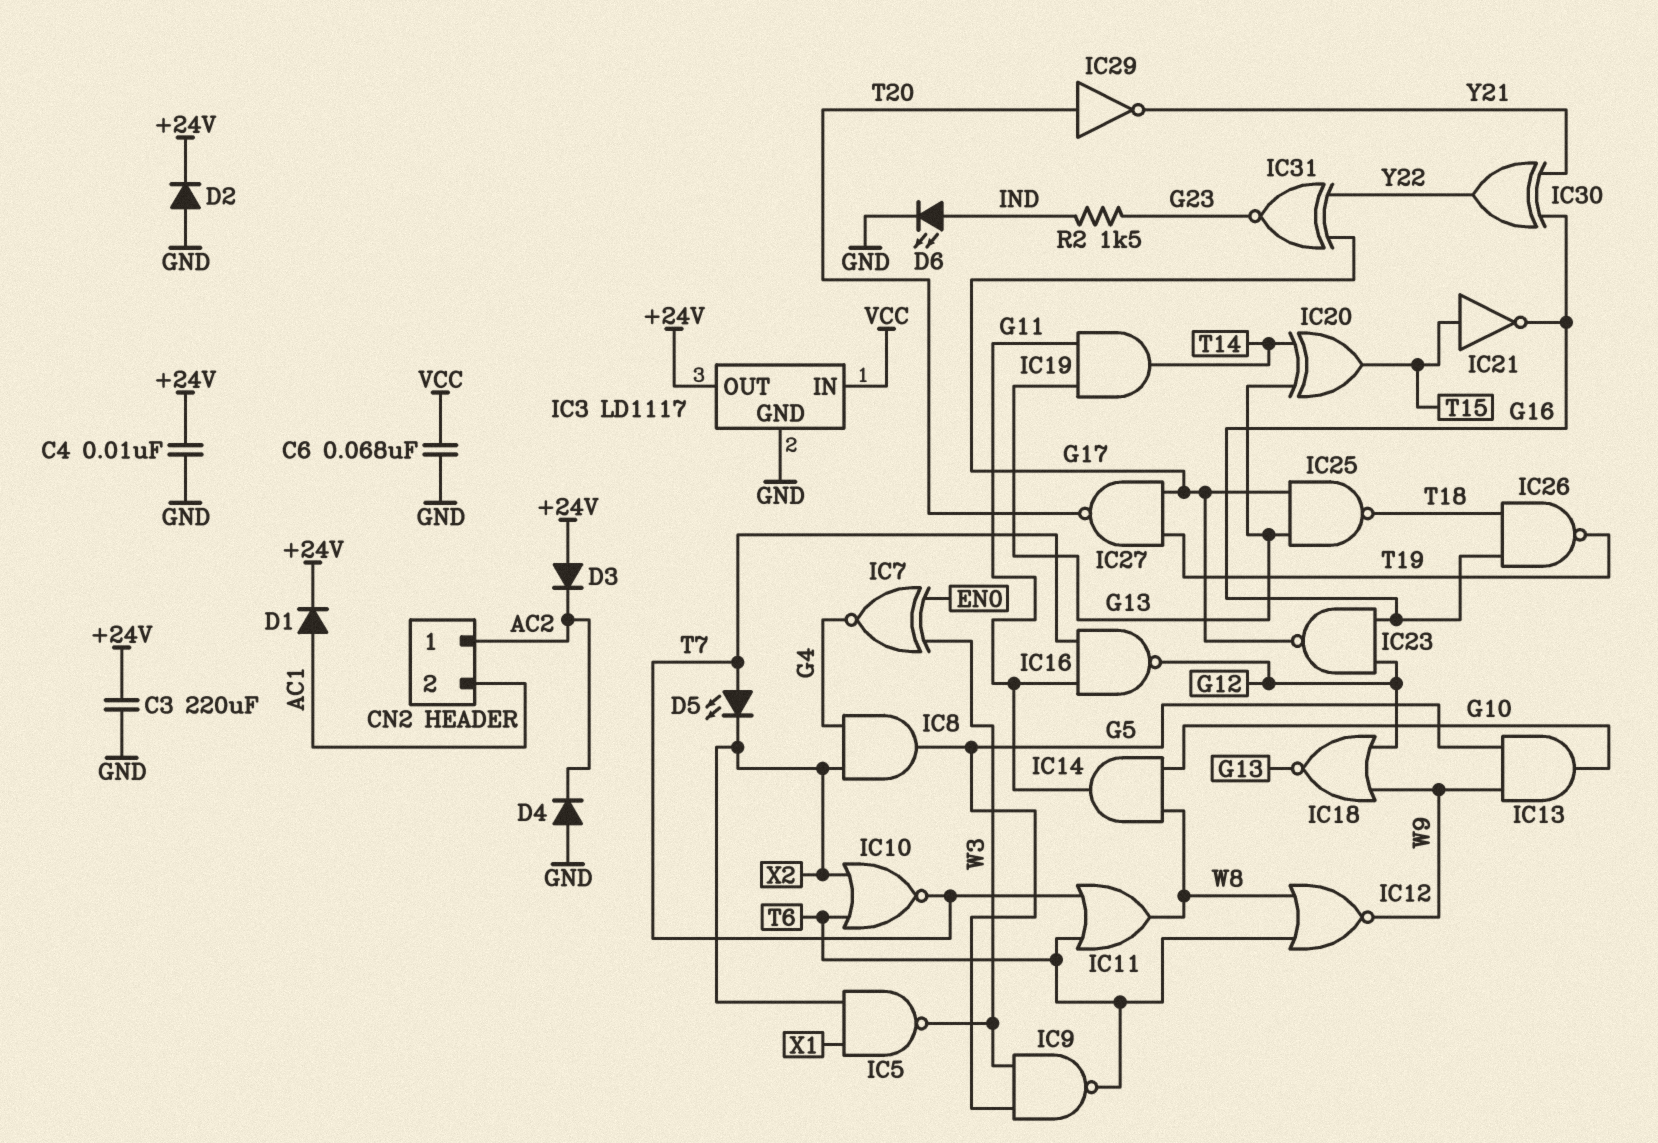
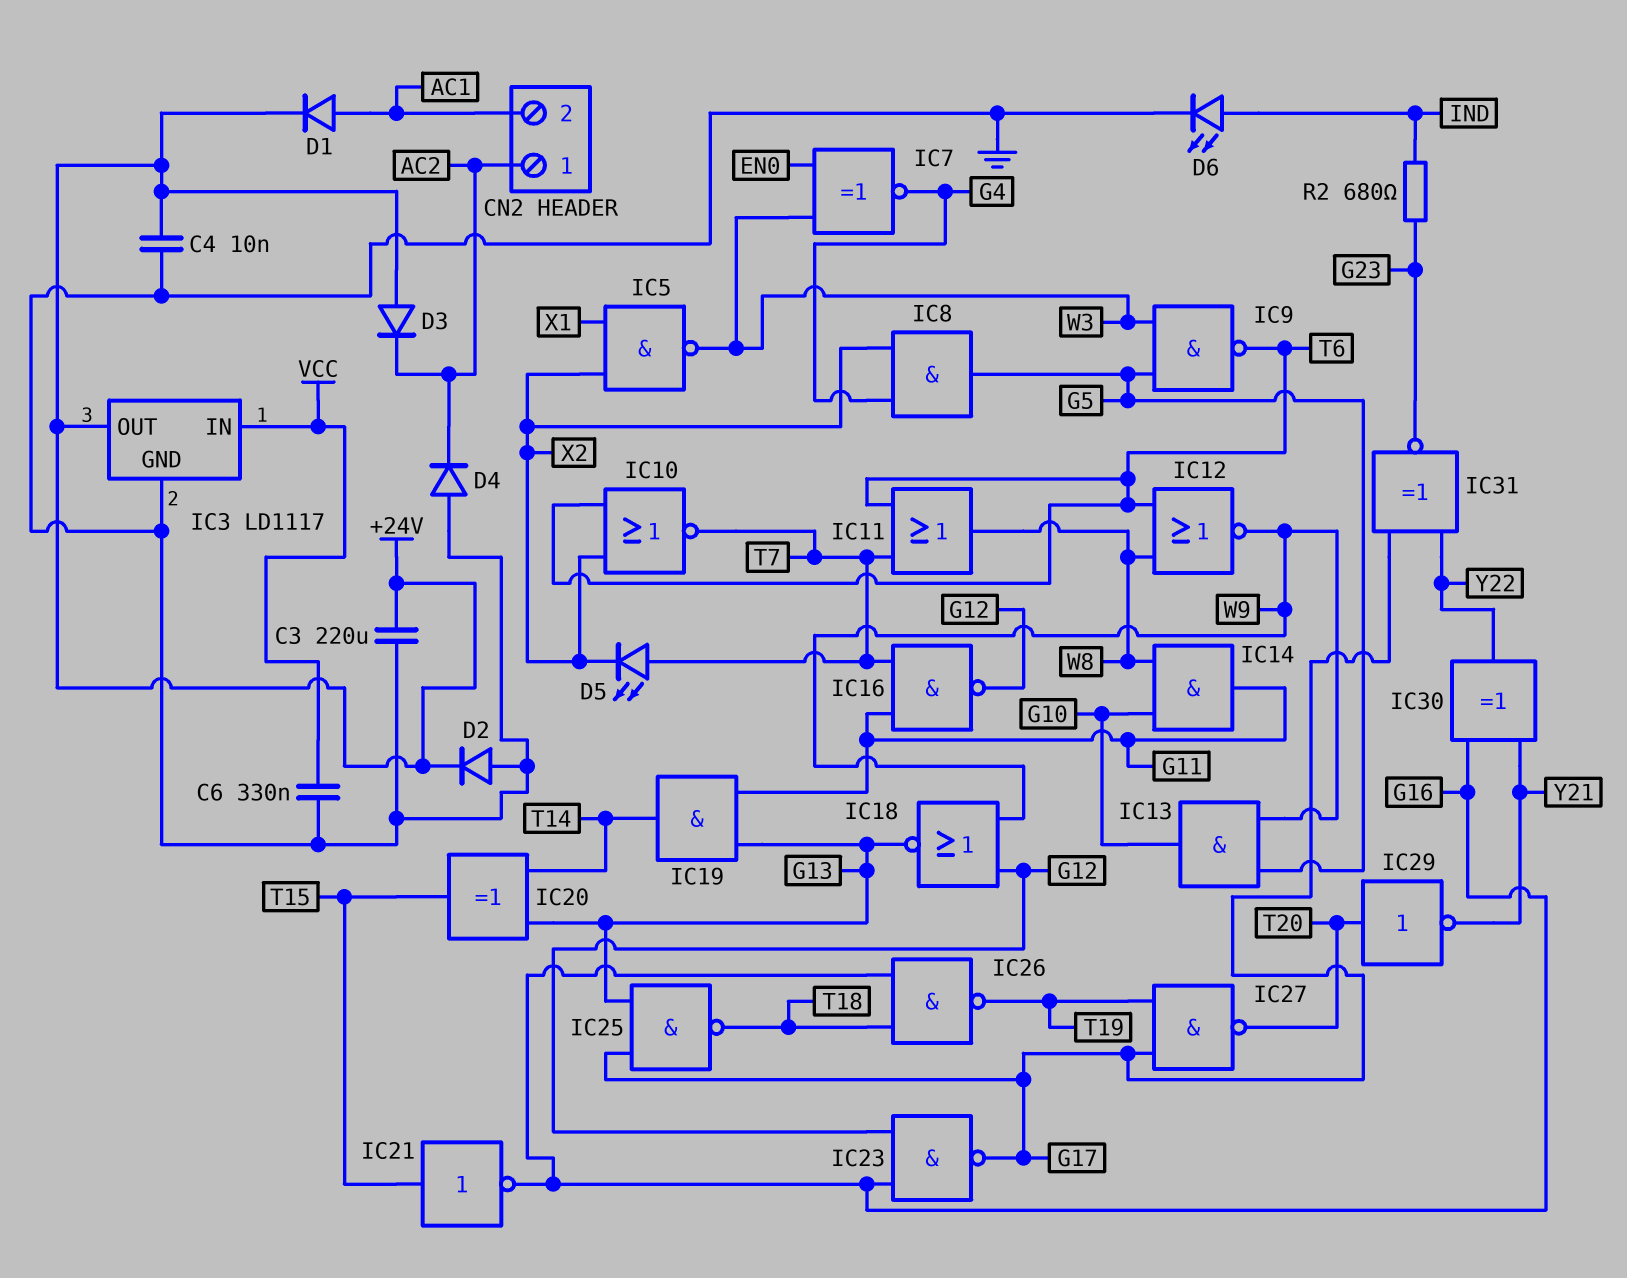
C6: 68nF (GND, VCC) -> 330nF (GND, VCC)
R2: 1.5k (G23, IND) -> 680 (G23, IND)

